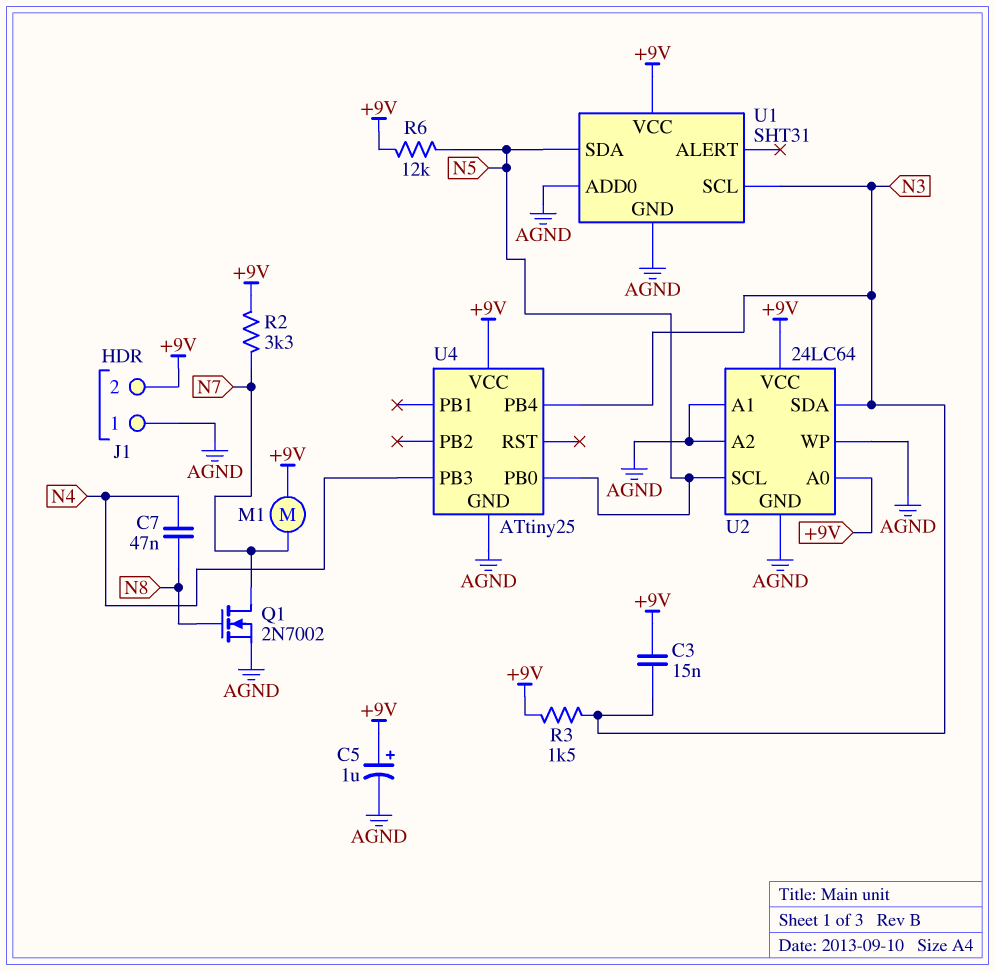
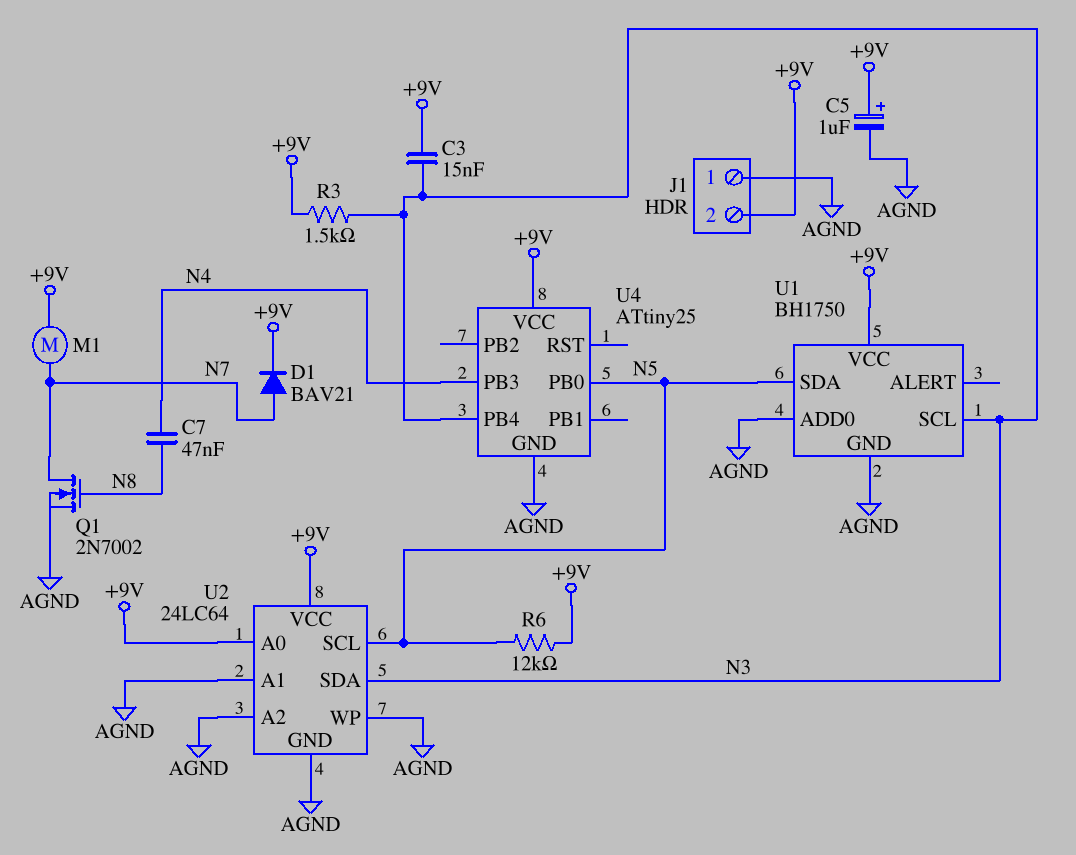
D1: none -> diode BAV21 (A N7, K +9V)
R2: 3.3k (+9V, N7) -> none
U1: SHT31 -> BH1750

